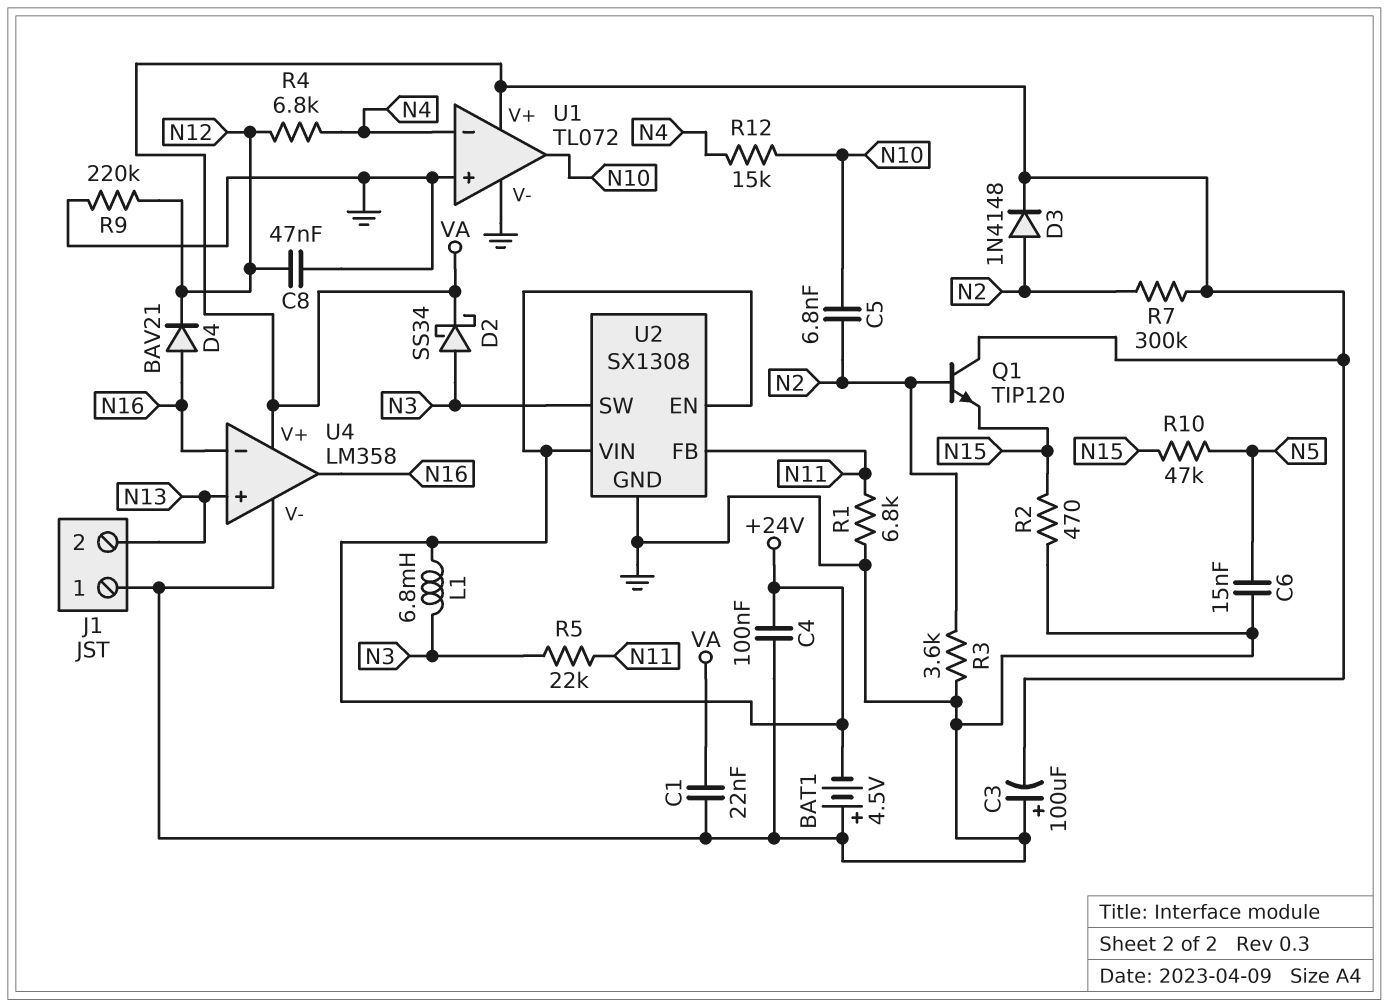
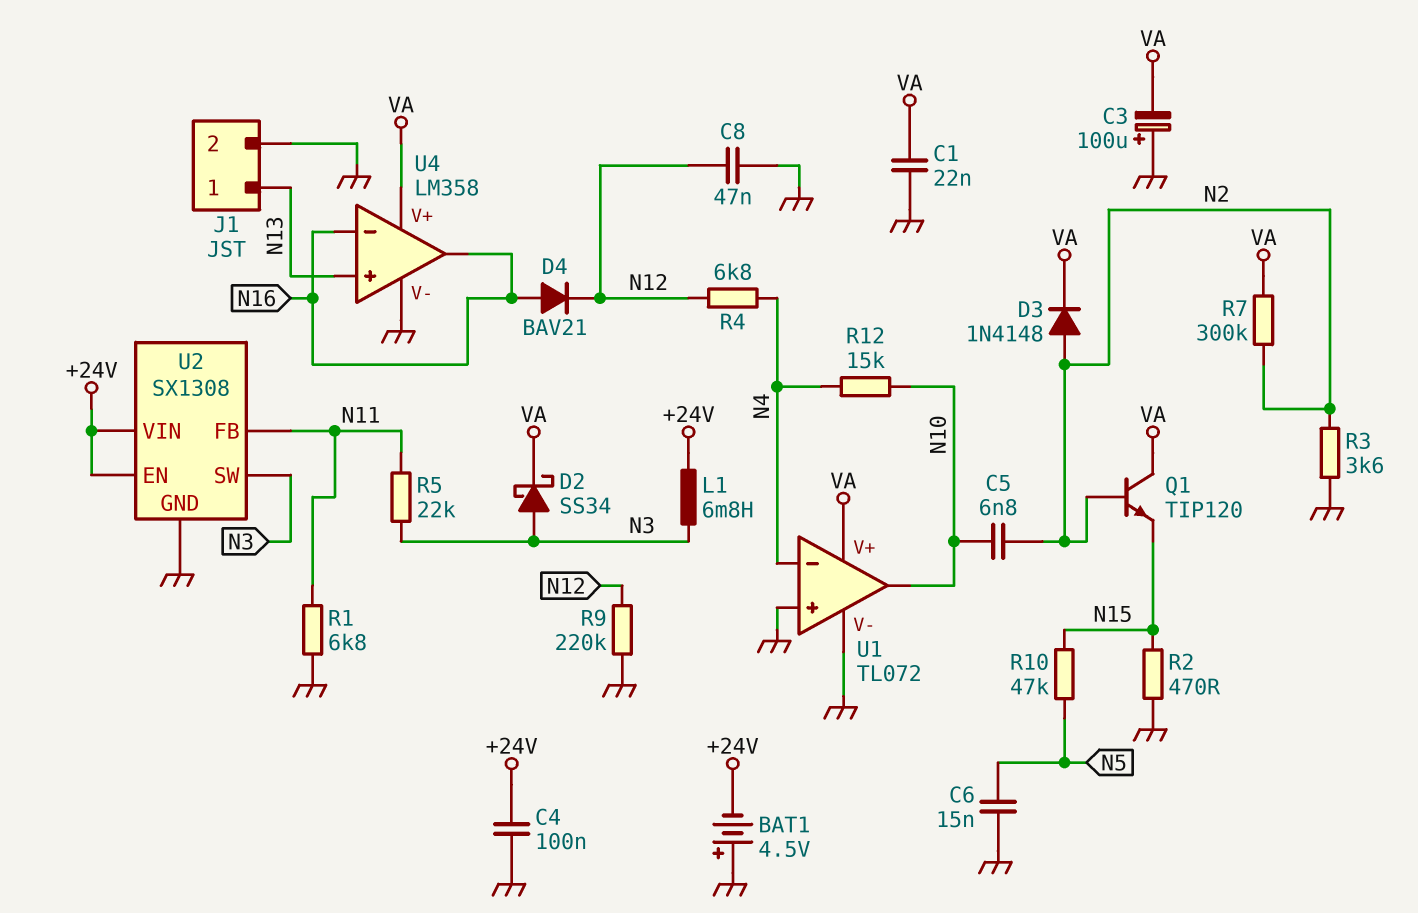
J1 pin 1: GND -> N13
J1 pin 2: N13 -> GND

